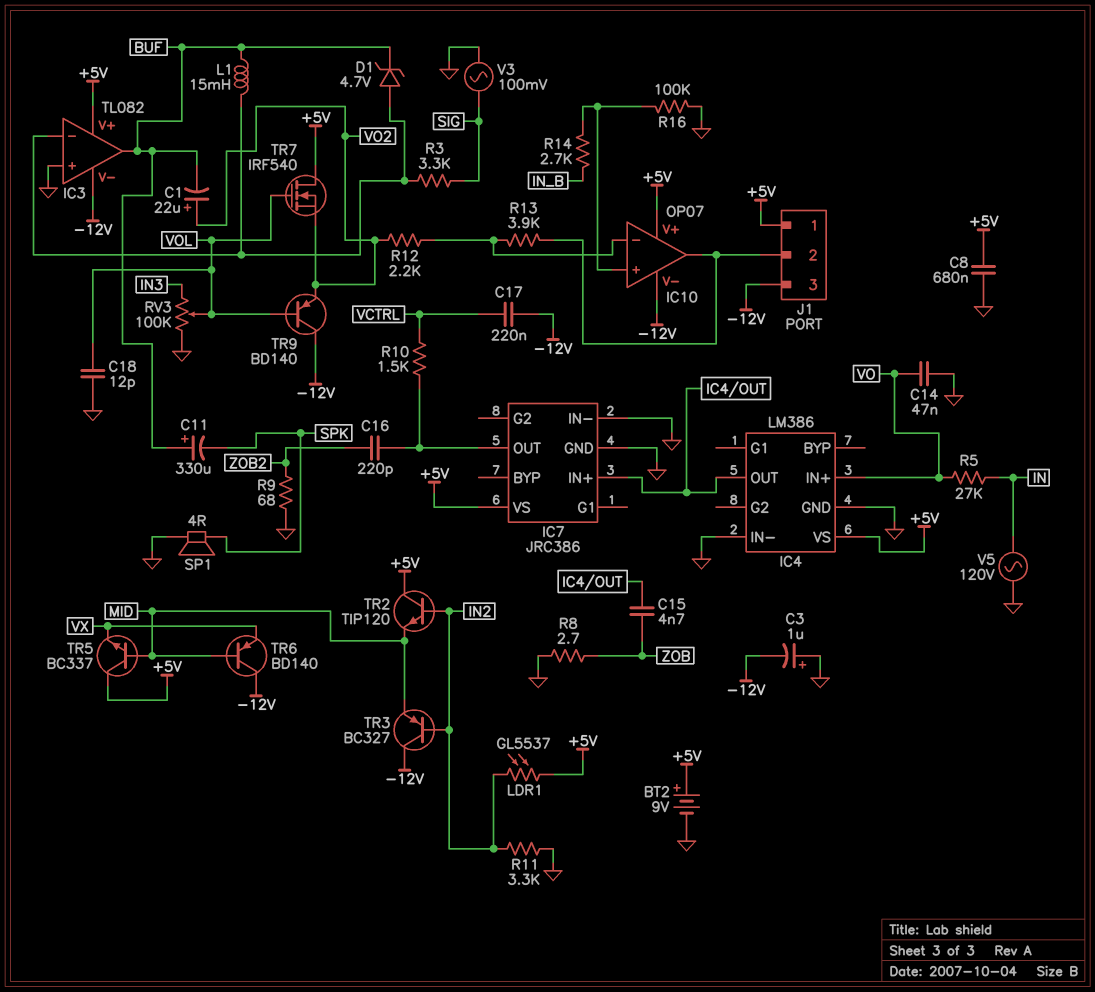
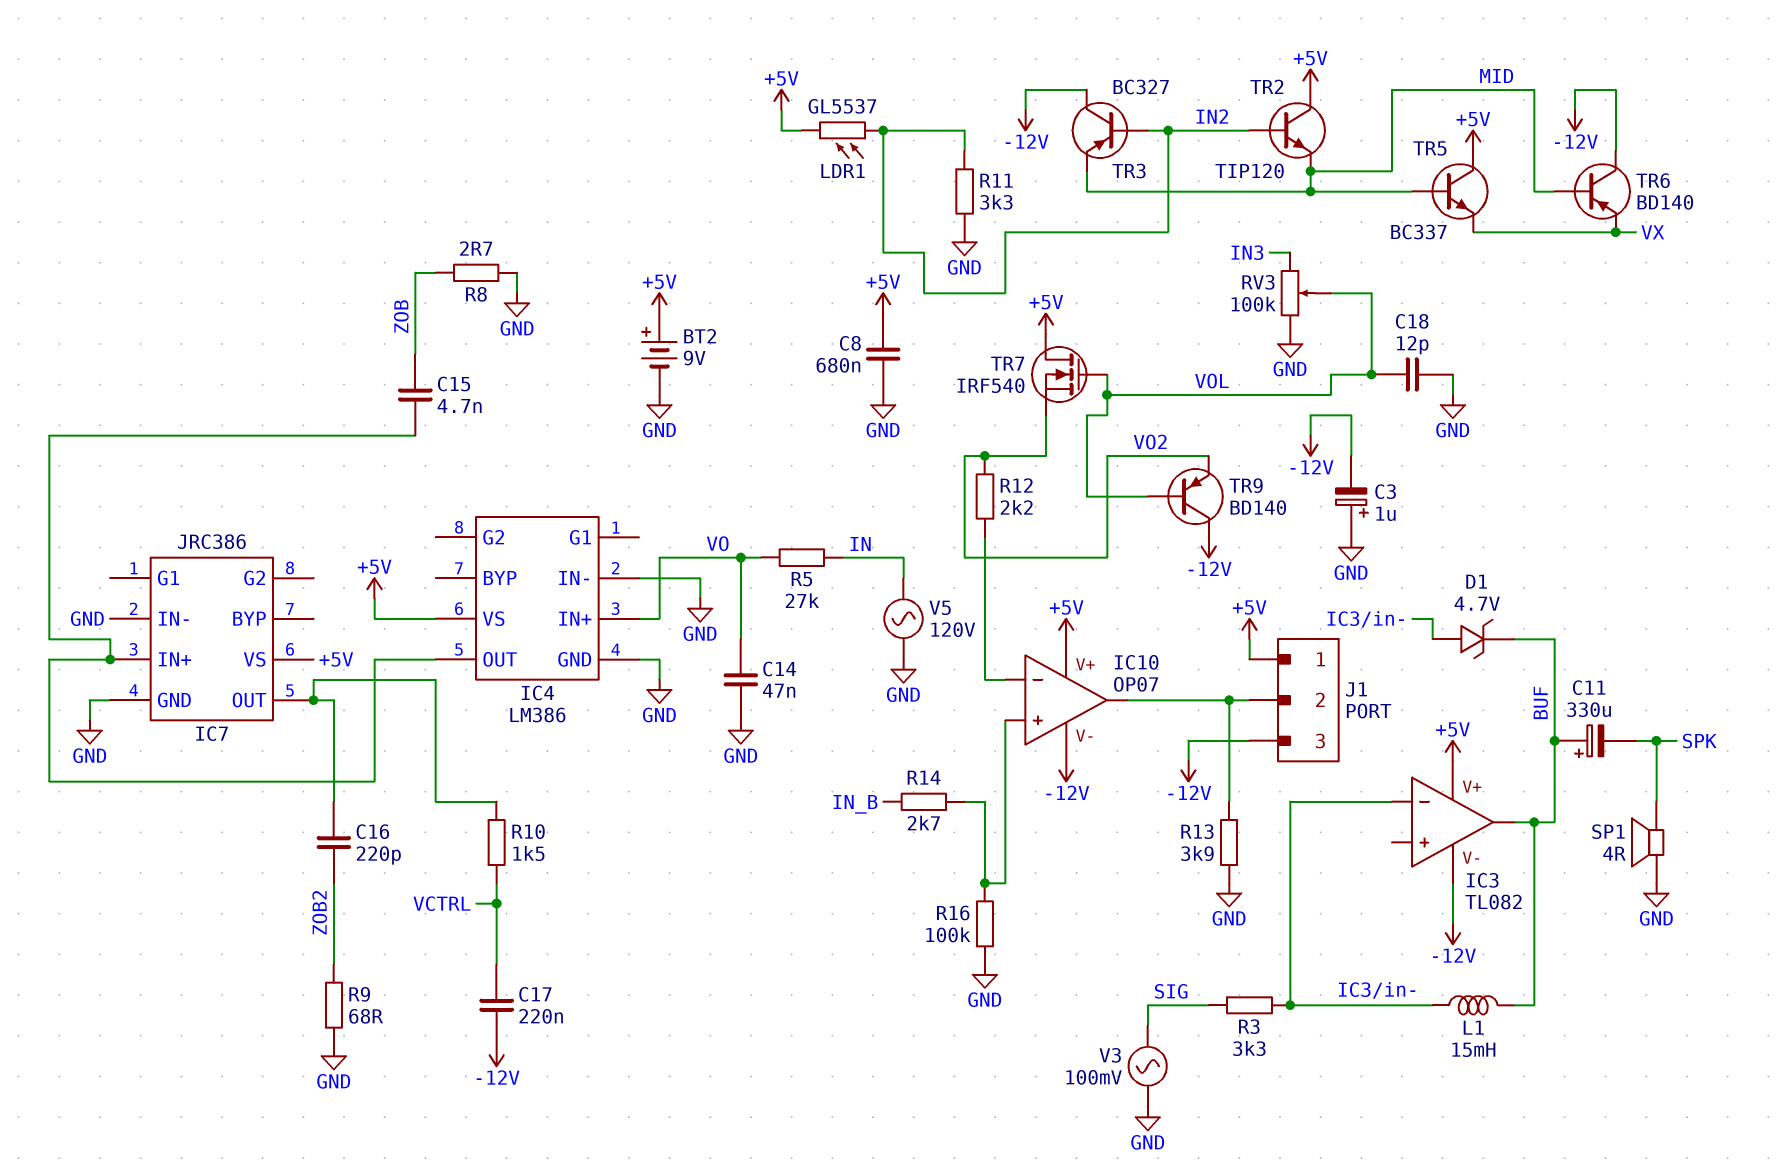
C1: 22uF (plus VO2, minus BUF) -> none
IC3 pin in+: GND -> none
R13: 3.9k (IC10/in-, IC10/out) -> 3.9k (GND, IC10/out)

